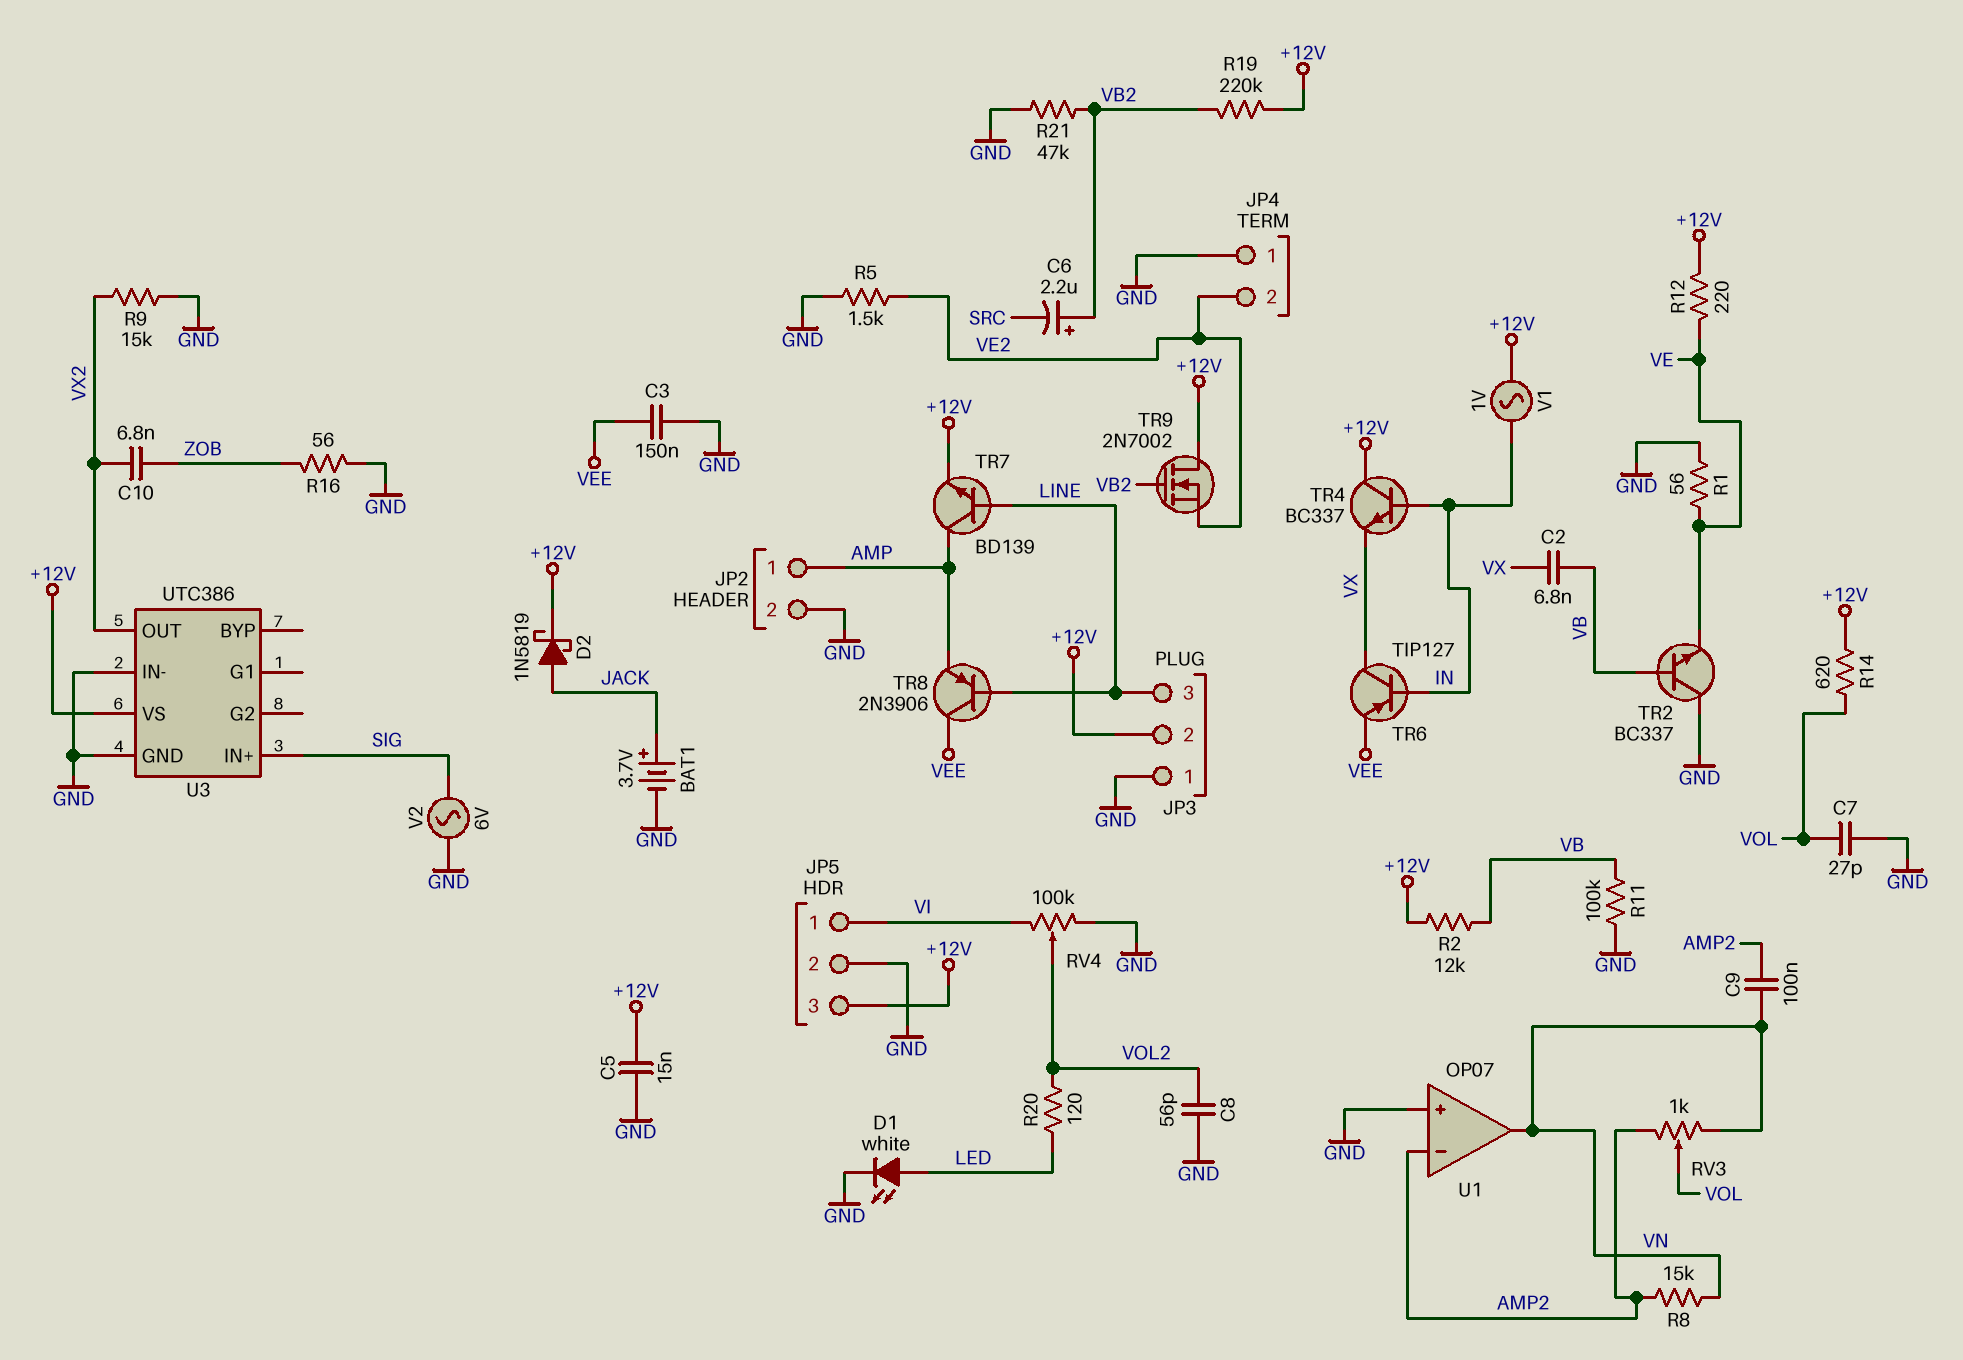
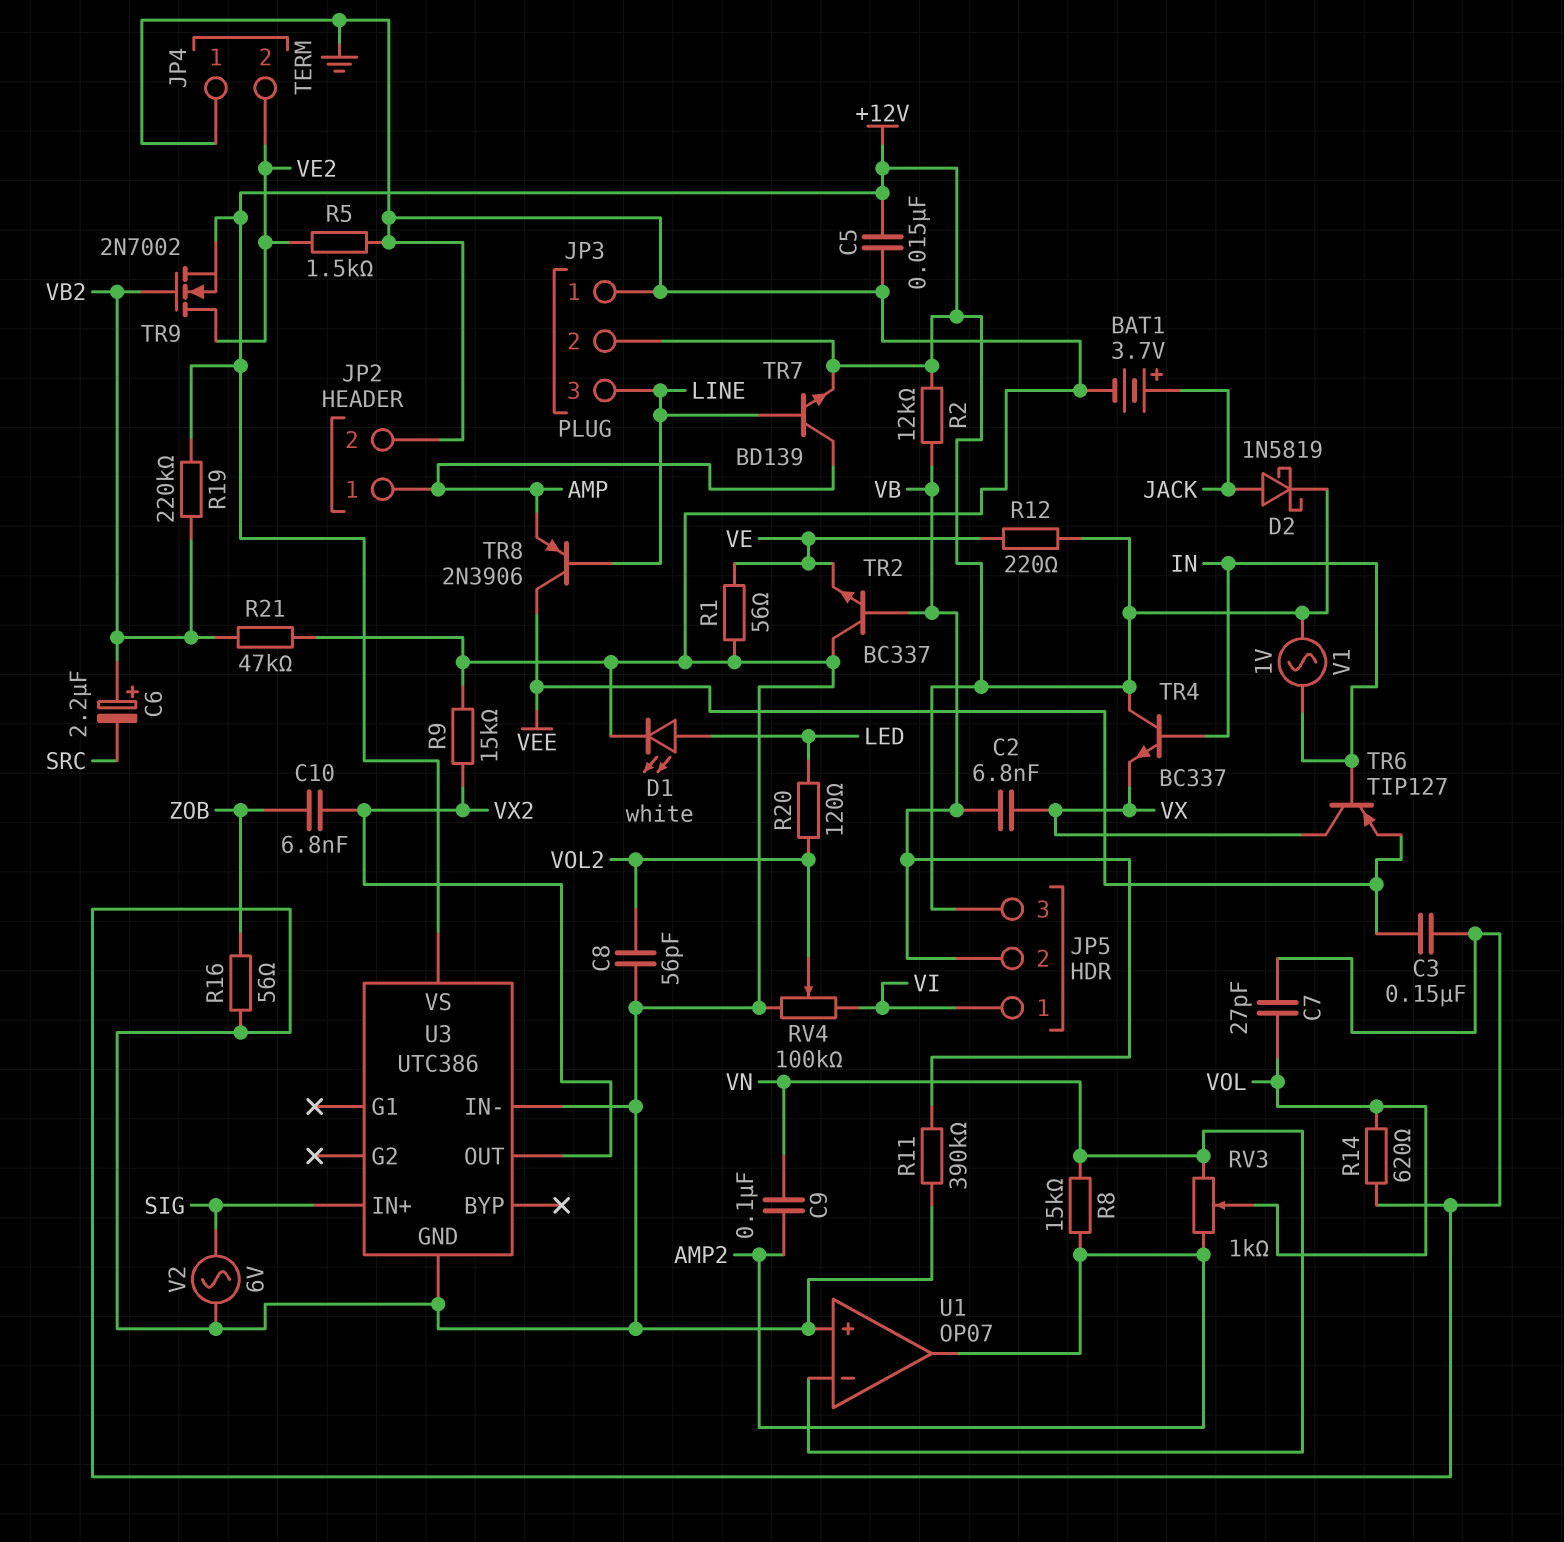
JP5 pin 2: GND -> VB
R11: 100k (GND, VB) -> 390k (GND, VB)
R14: 620 (+12V, VOL) -> 620 (GND, VOL)
TR9: NMOS 2N7002 (G VB2, D +12V, S VE2) -> NMOS 2N7002 (G VB2, D VE2, S +12V)
U1 pin in-: AMP2 -> VN
U1 pin out: VN -> AMP2

